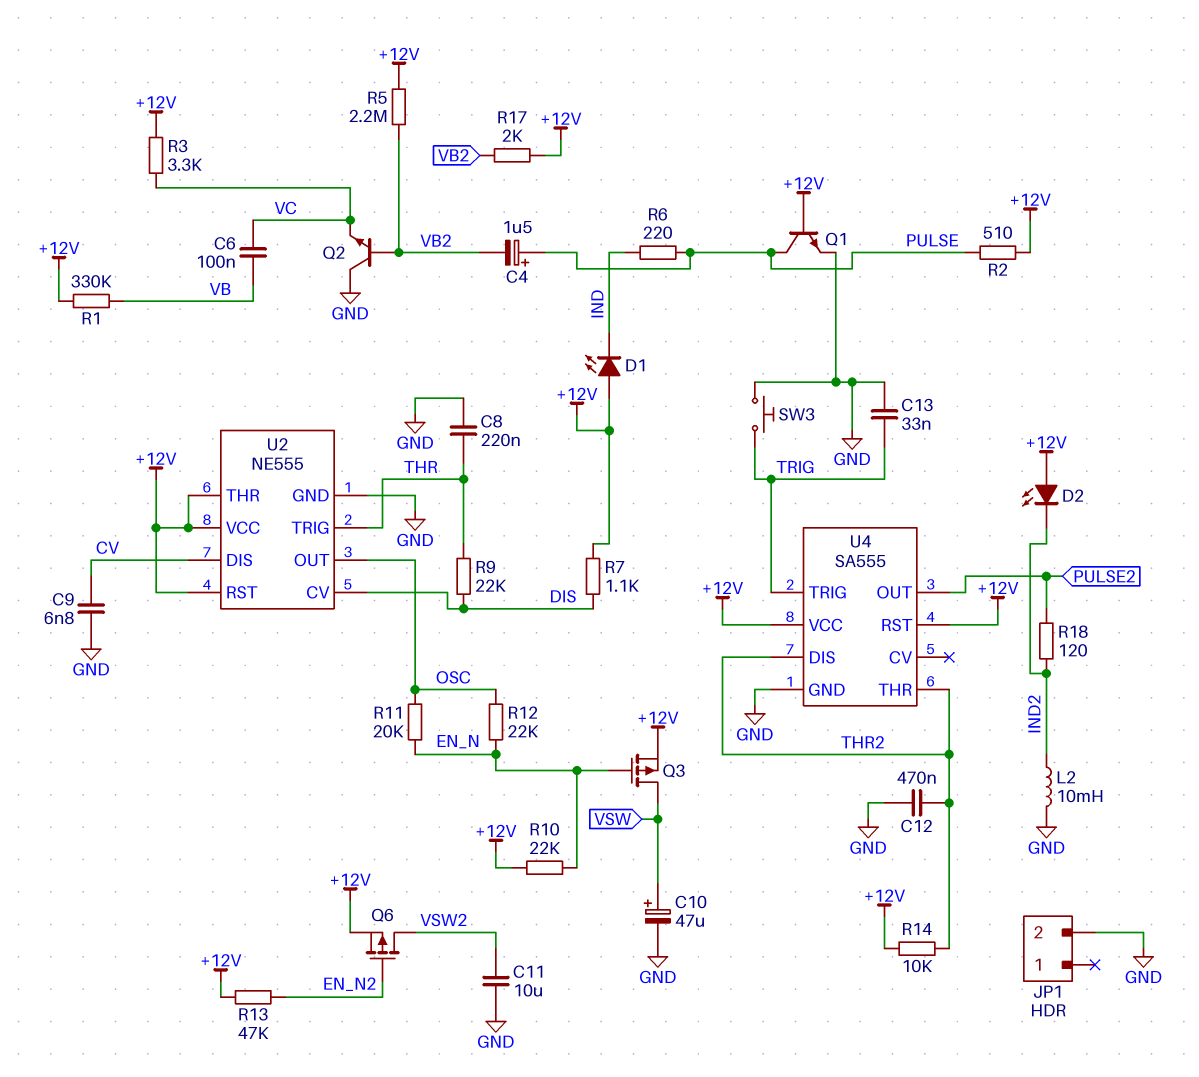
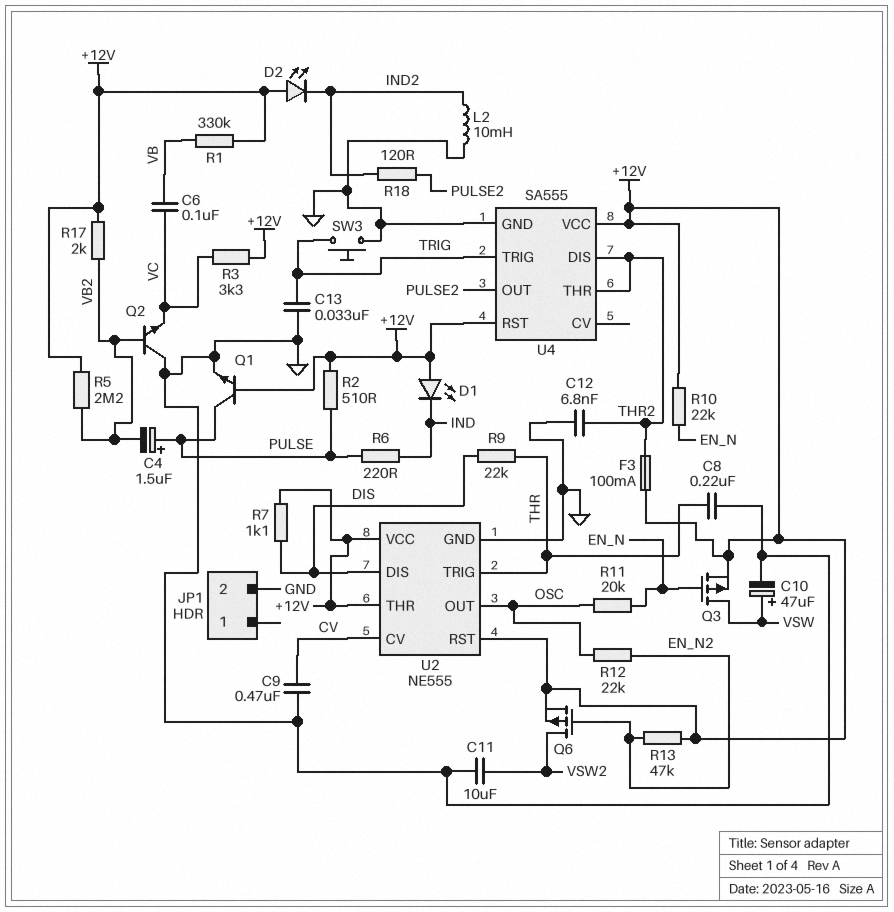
C9: 6.8nF (CV, GND) -> 470nF (CV, GND)
C12: 470nF (GND, THR2) -> 6.8nF (GND, THR2)
F3: none -> 100mA (+12V, THR2)
R12: 22k (EN_N, OSC) -> 22k (EN_N2, OSC)
R14: 10k (+12V, THR2) -> none
U2 pin CV: DIS -> CV
U2 pin DIS: CV -> DIS

